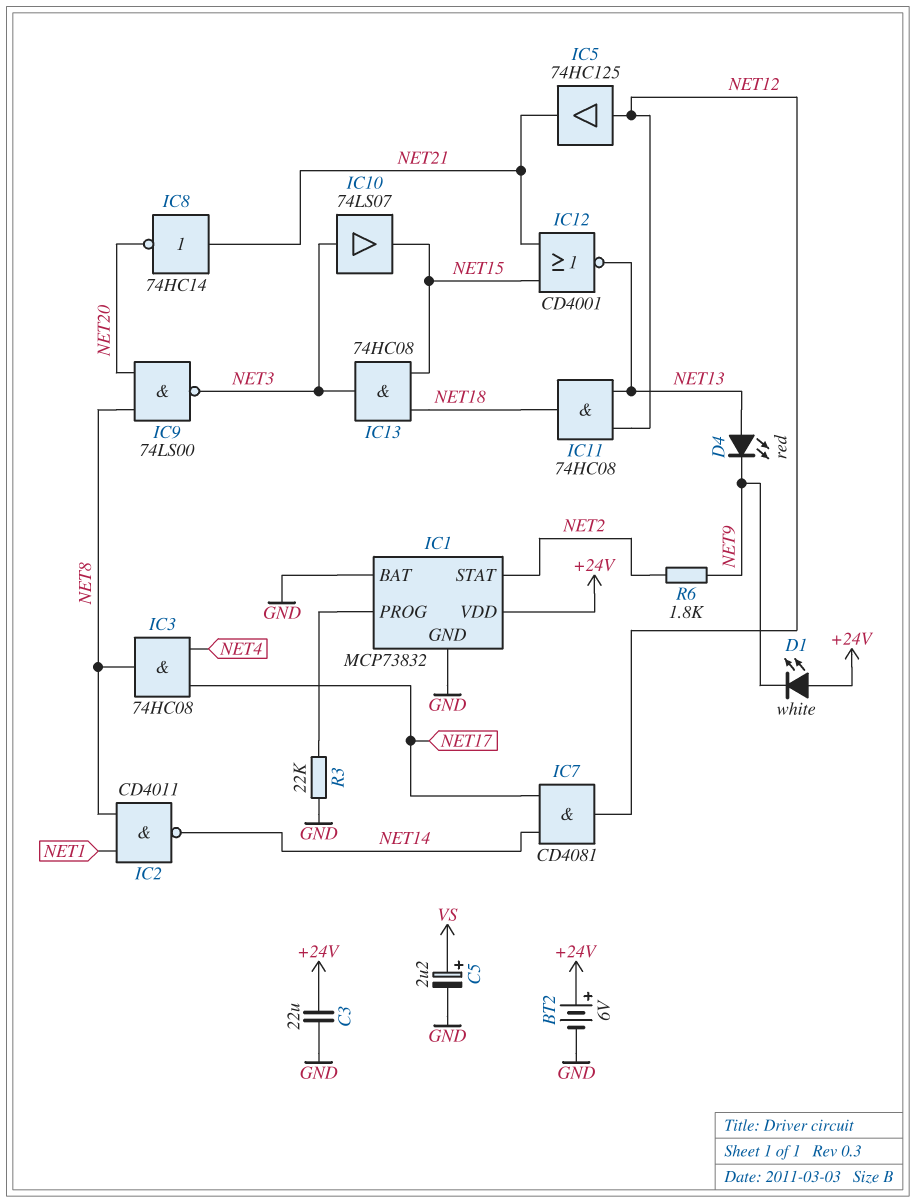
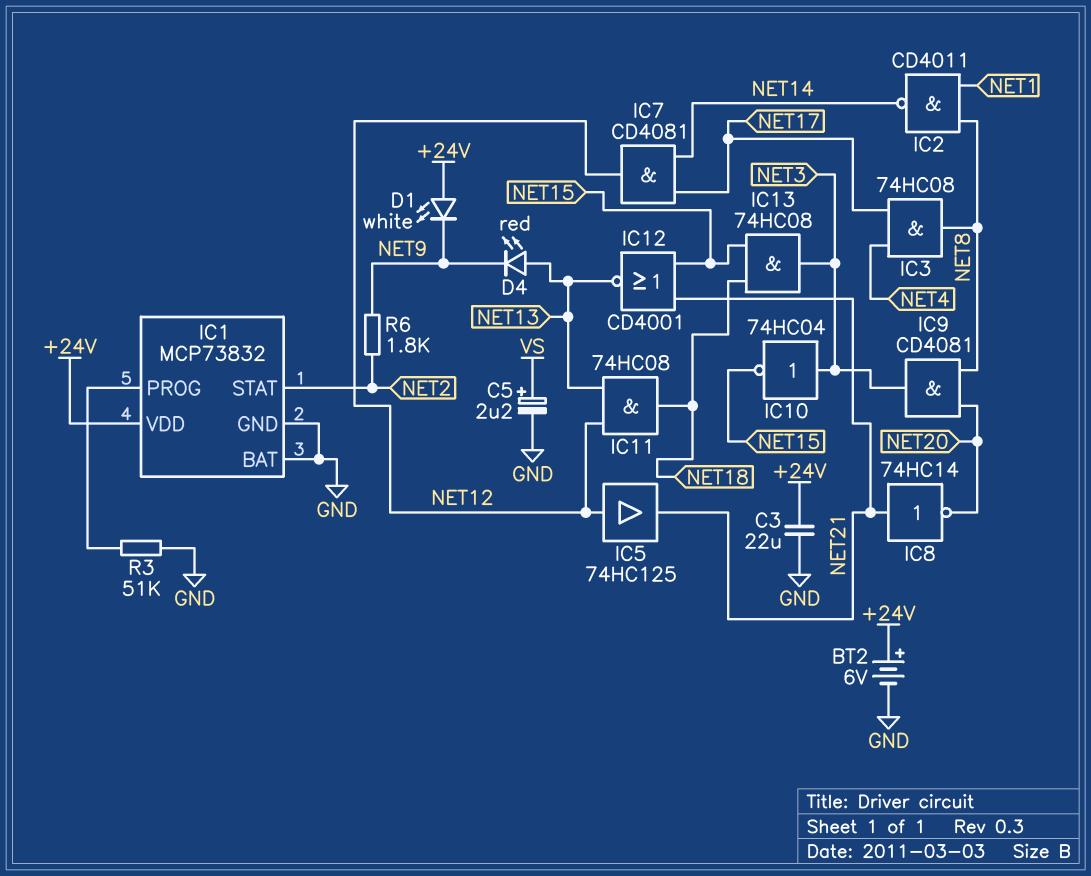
IC9: NAND 74LS00 (in NET8, in NET20, out NET3) -> AND CD4081 (in NET8, in NET20, out NET3)
IC10: buffer 74LS07 (in NET3, out NET15) -> NOT 74HC04 (in NET3, out NET15)
R3: 22k (GND, IC1/PROG) -> 51k (GND, IC1/PROG)

